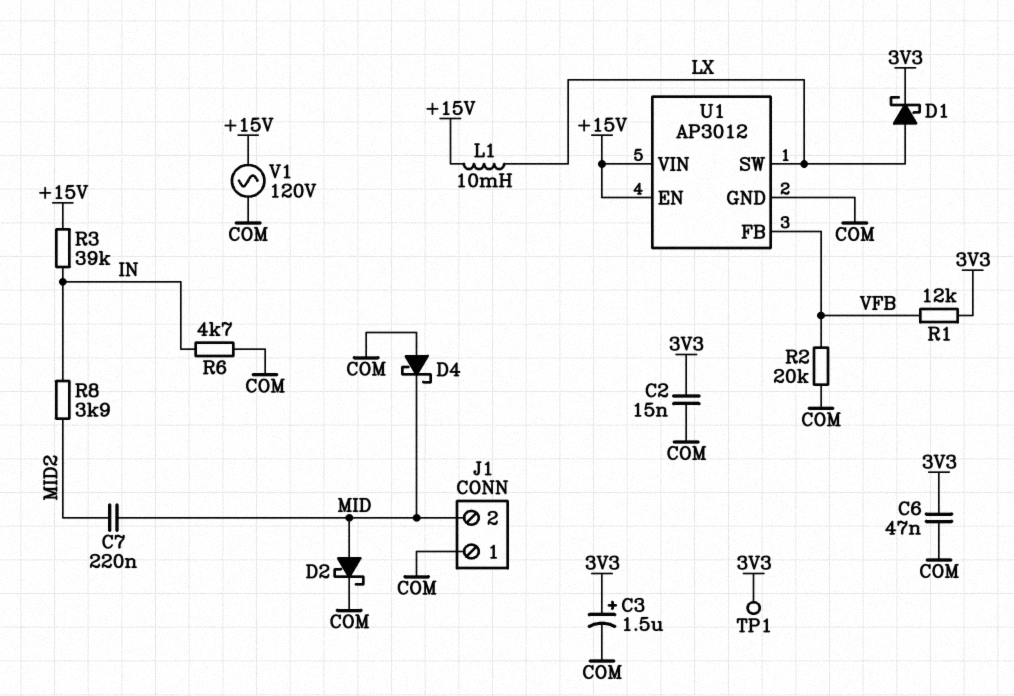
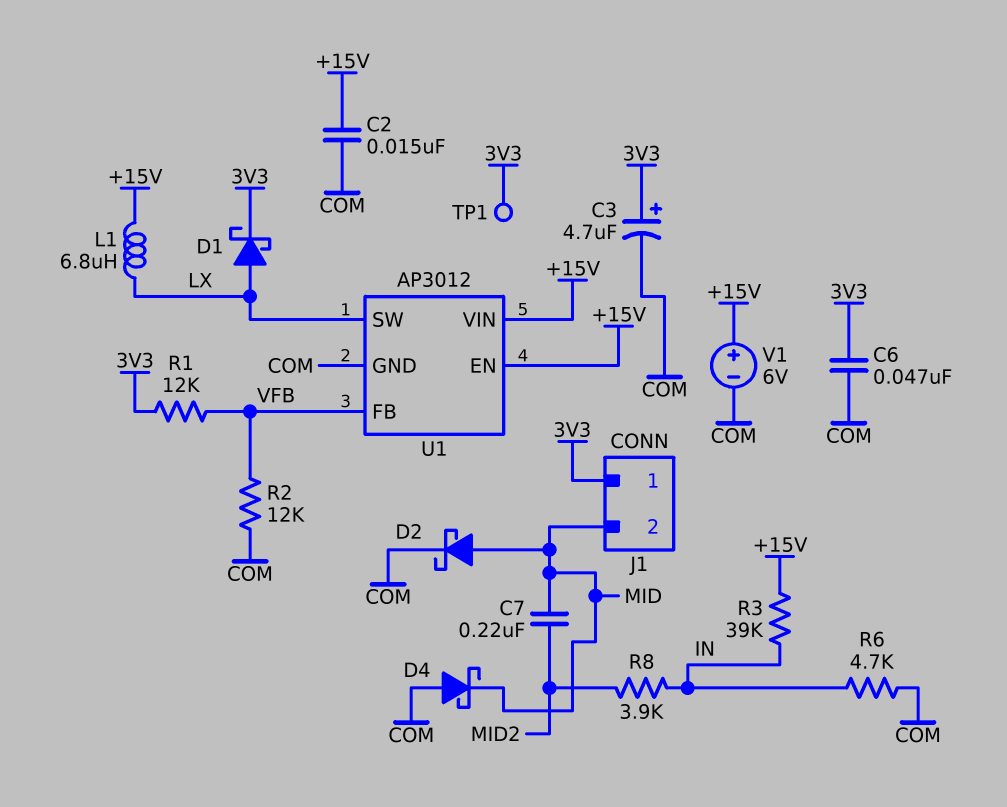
C2: 15nF (3V3, COM) -> 15nF (+15V, COM)
C3: 1.5uF (plus 3V3, minus COM) -> 4.7uF (plus 3V3, minus COM)
J1 pin 1: COM -> 3V3
L1: 10mH (+15V, LX) -> 6.8uH (+15V, LX)
R2: 20k (COM, VFB) -> 12k (COM, VFB)
V1: AC 120V (+15V, COM) -> 6V (plus +15V, minus COM)

